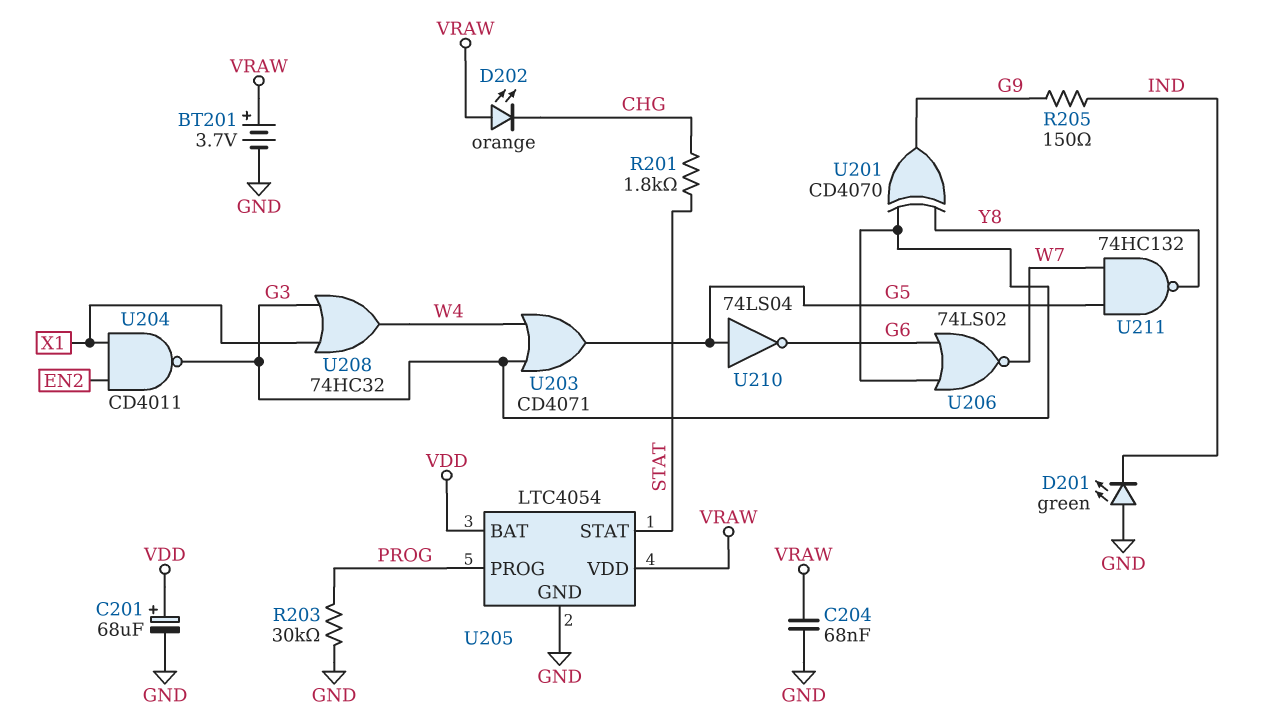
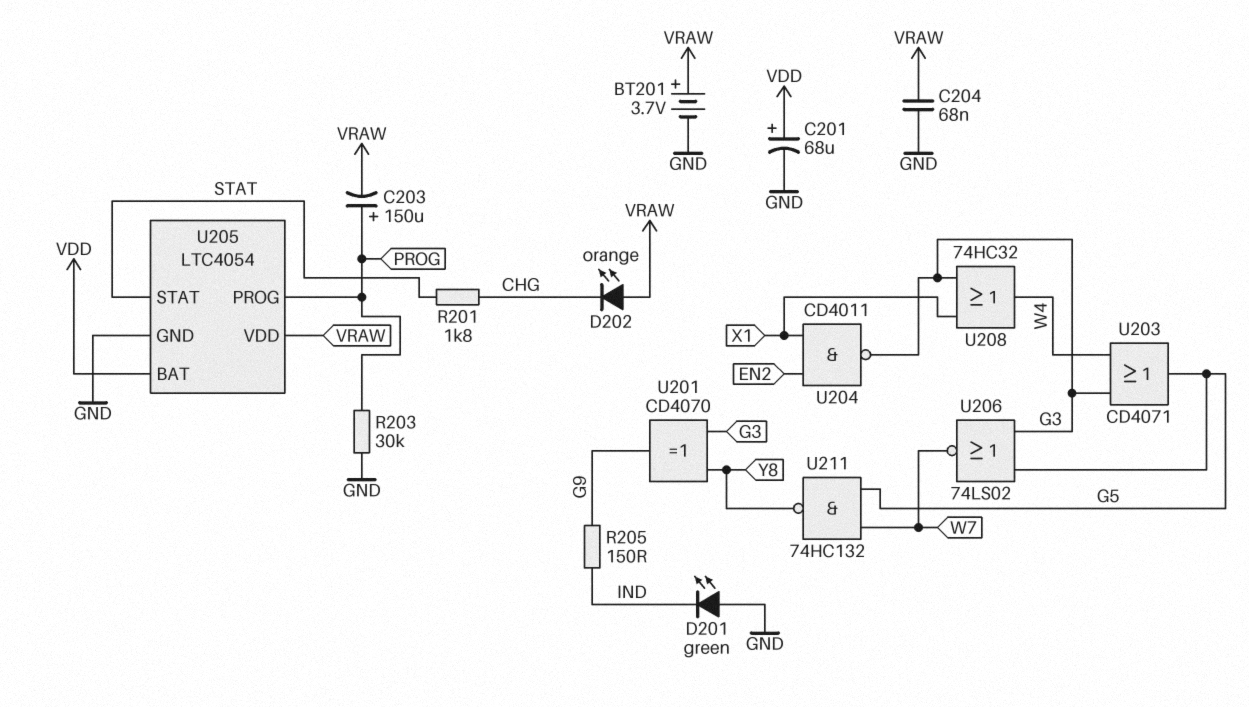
C203: none -> 150uF (plus PROG, minus VRAW)
U206: NOR 74LS02 (in G3, in G6, out W7) -> NOR 74LS02 (in G3, in G5, out W7)
U210: NOT 74LS04 (in G5, out G6) -> none

